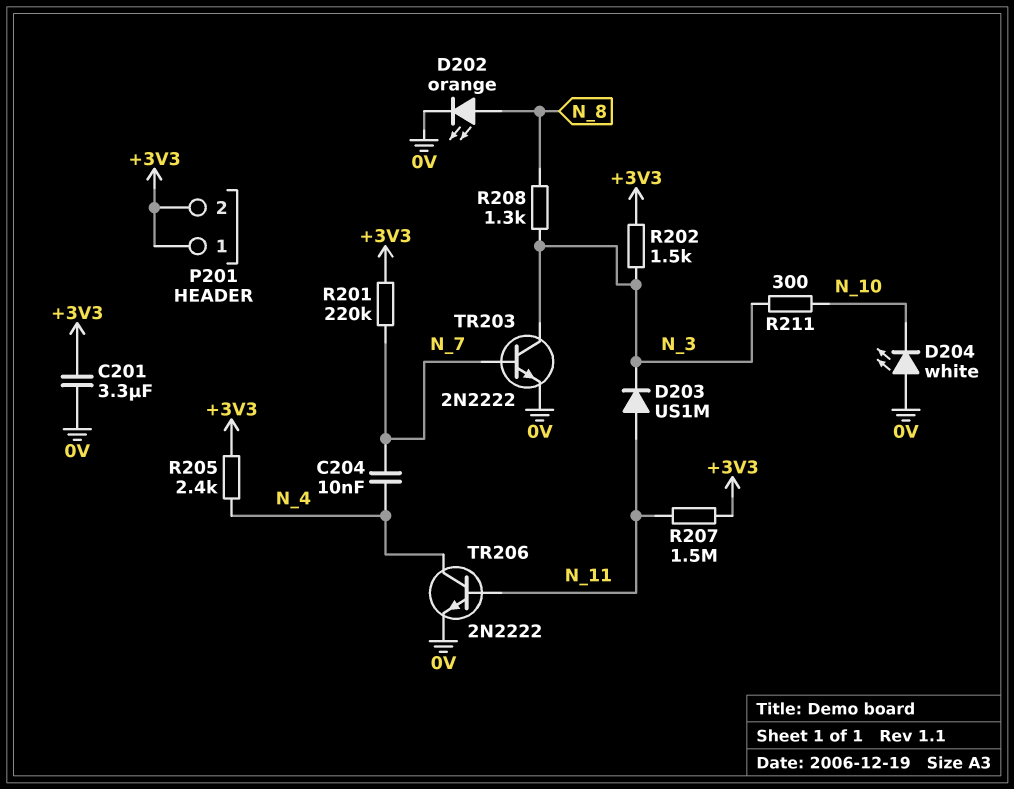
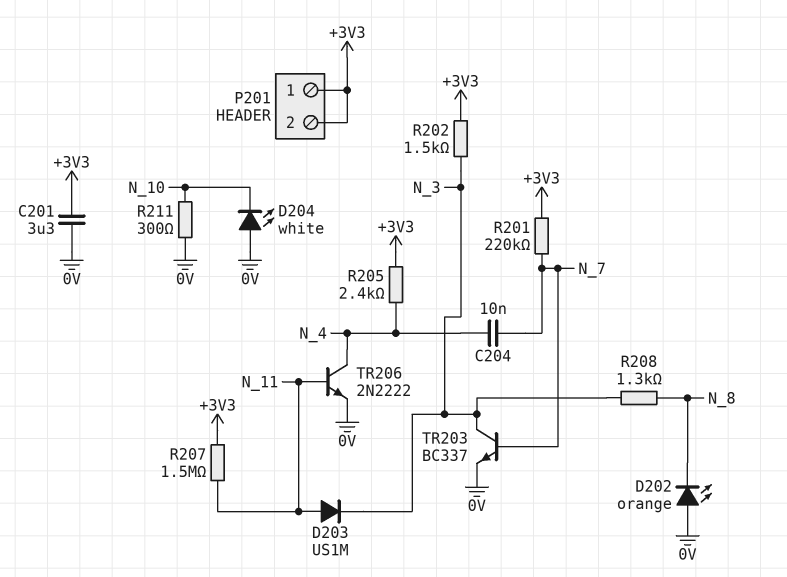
D202: LED orange (A N_8, K 0V) -> LED orange (A 0V, K N_8)
R211: 300 (N_3, N_10) -> 300 (0V, N_10)
TR203: NPN 2N2222 (B N_7, C N_3, E 0V) -> NPN BC337 (B N_7, C N_3, E 0V)

